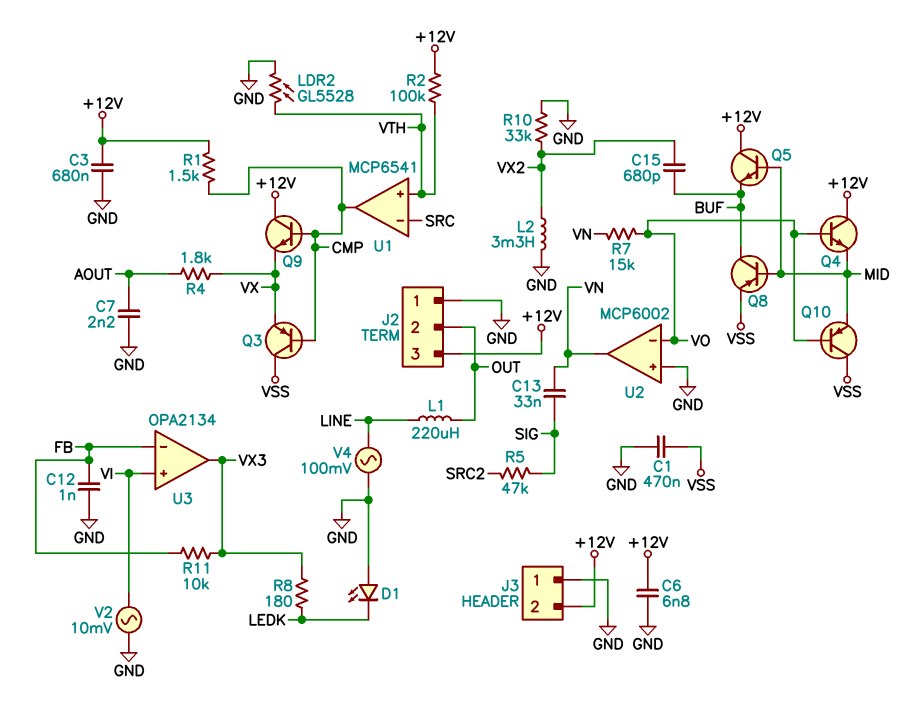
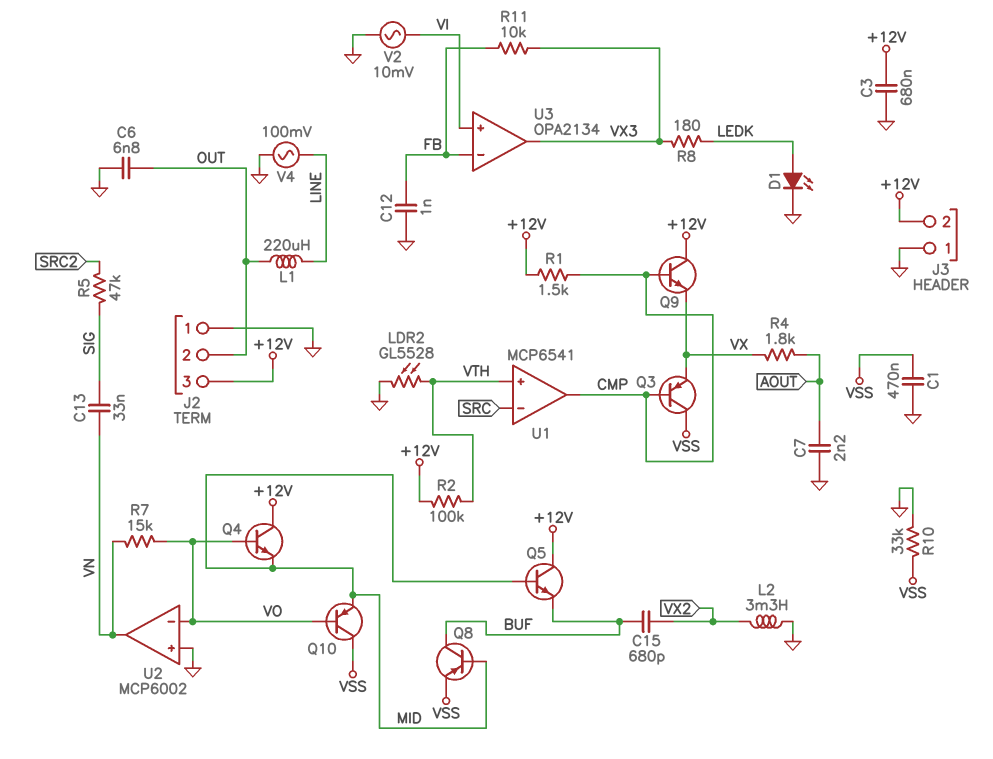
C6: 6.8nF (+12V, GND) -> 6.8nF (GND, OUT)
D1: LED (A GND, K LEDK) -> LED (A LEDK, K GND)
R10: 33k (GND, VX2) -> 33k (GND, VSS)

